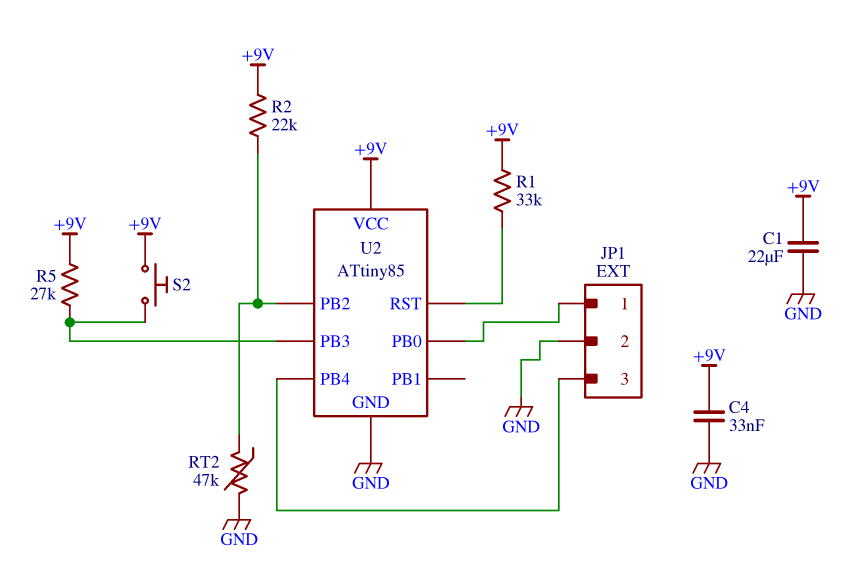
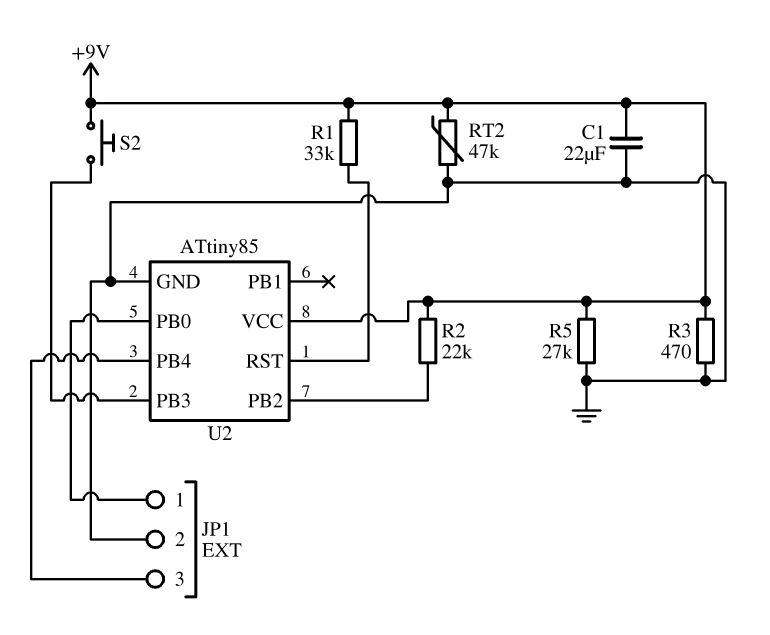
C4: 33nF (+9V, GND) -> none
R3: none -> 470 (+9V, GND)
R5: 27k (+9V, U2/PB3) -> 27k (+9V, GND)
RT2: 47k (GND, U2/PB2) -> 47k (+9V, GND)

